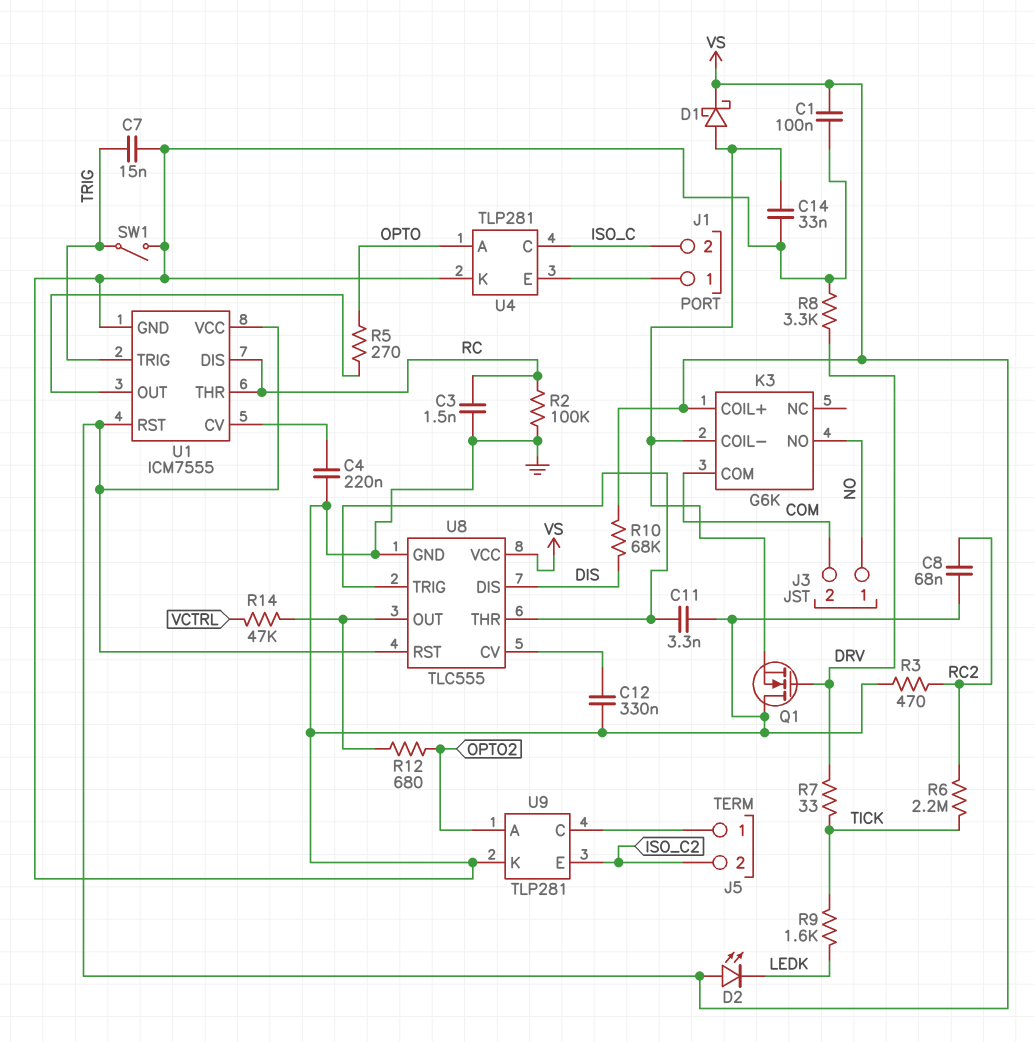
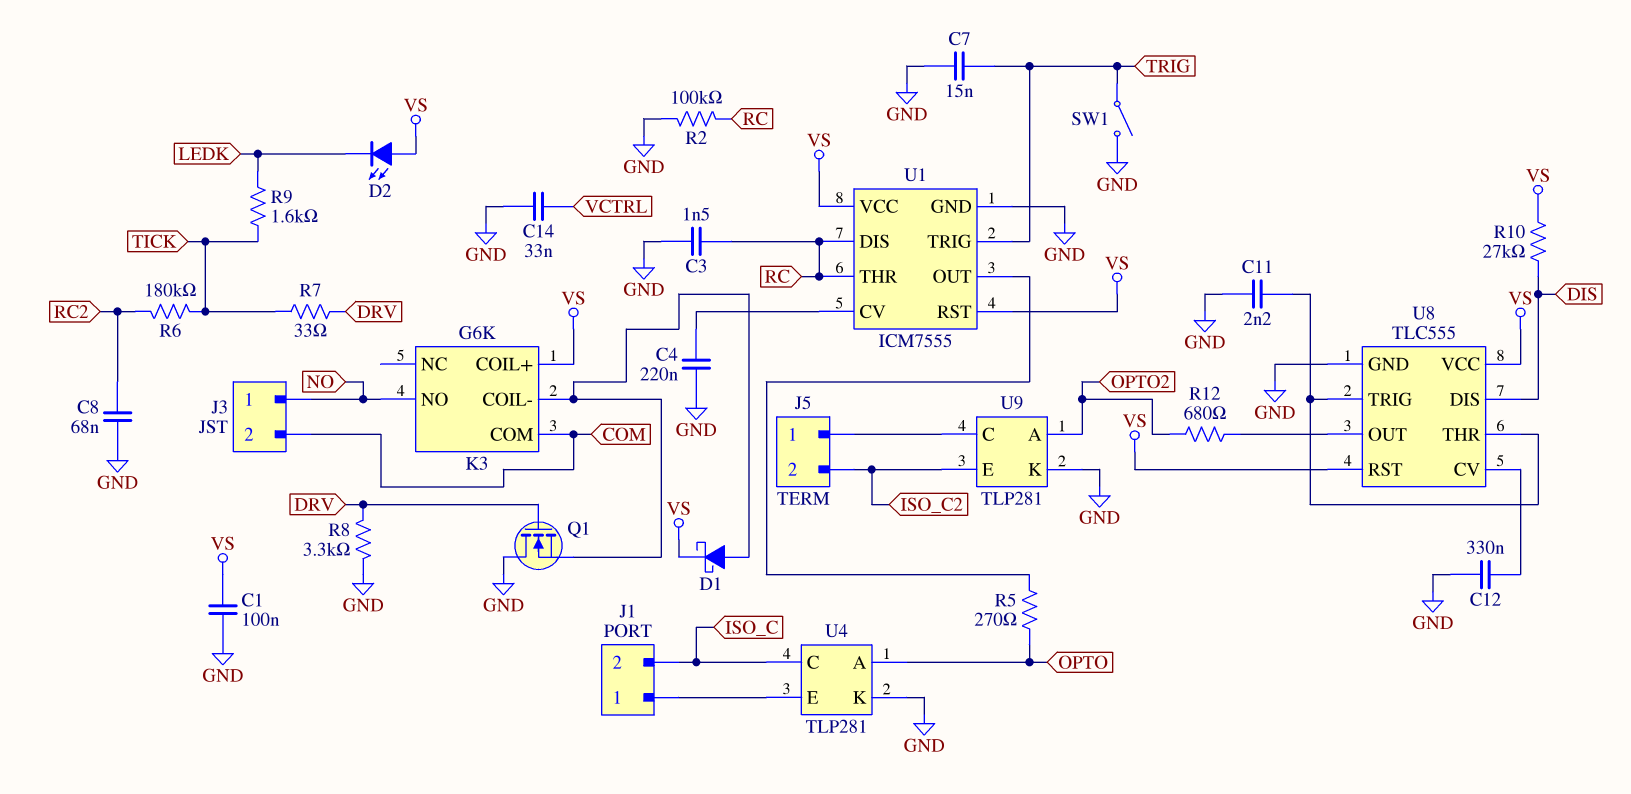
C11: 3.3nF (GND, U8/THR) -> 2.2nF (GND, U8/THR)
C14: 33nF (GND, K3/COIL-) -> 33nF (GND, VCTRL)
R3: 470 (GND, RC2) -> none
R6: 2.2M (RC2, TICK) -> 180k (RC2, TICK)
R10: 68k (DIS, VS) -> 27k (DIS, VS)
R14: 47k (U8/OUT, VCTRL) -> none

